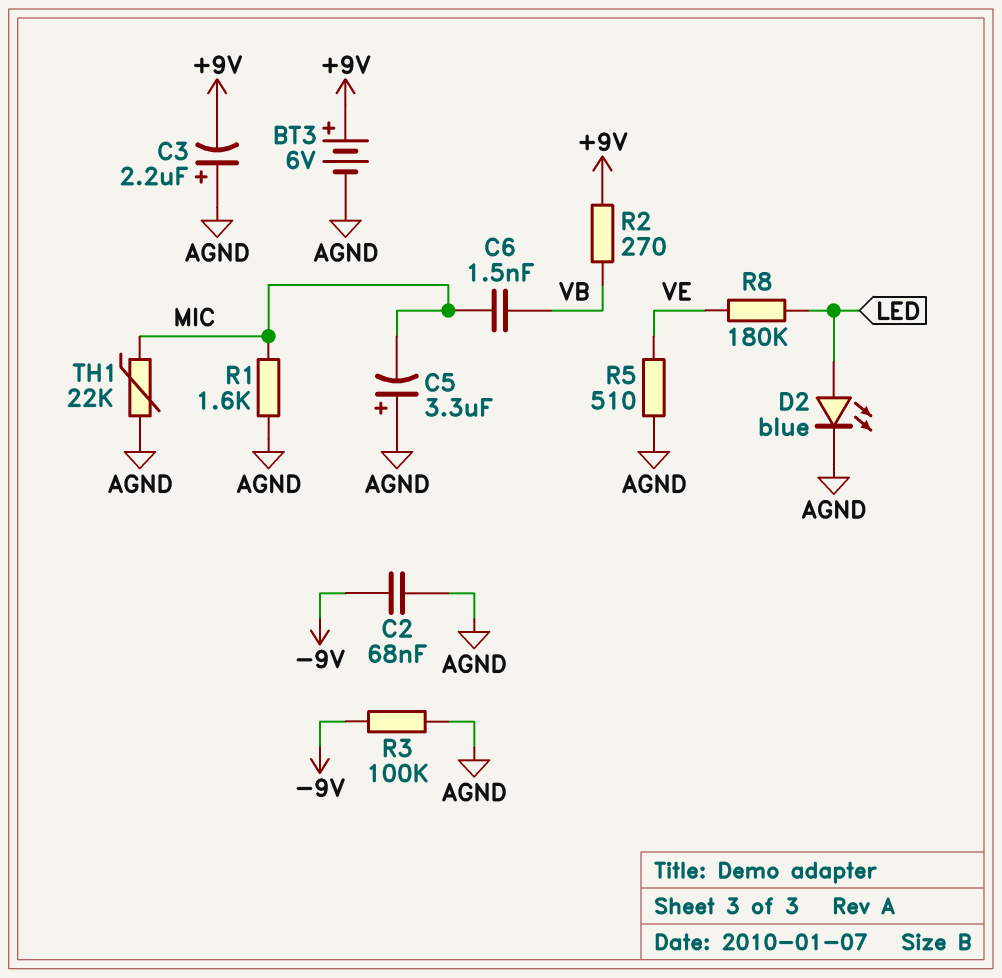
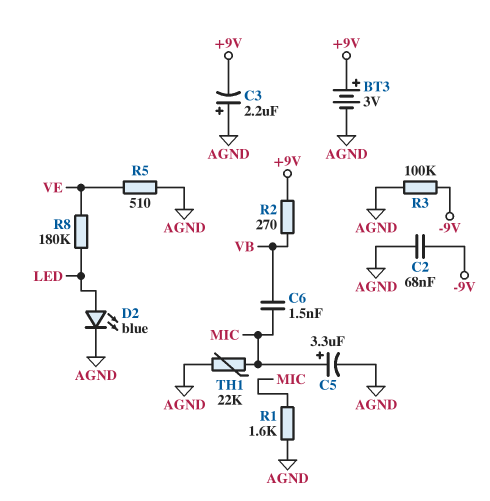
BT3: 6V (plus +9V, minus AGND) -> 3V (plus +9V, minus AGND)
C5: 3.3uF (plus AGND, minus MIC) -> 3.3uF (plus MIC, minus AGND)

